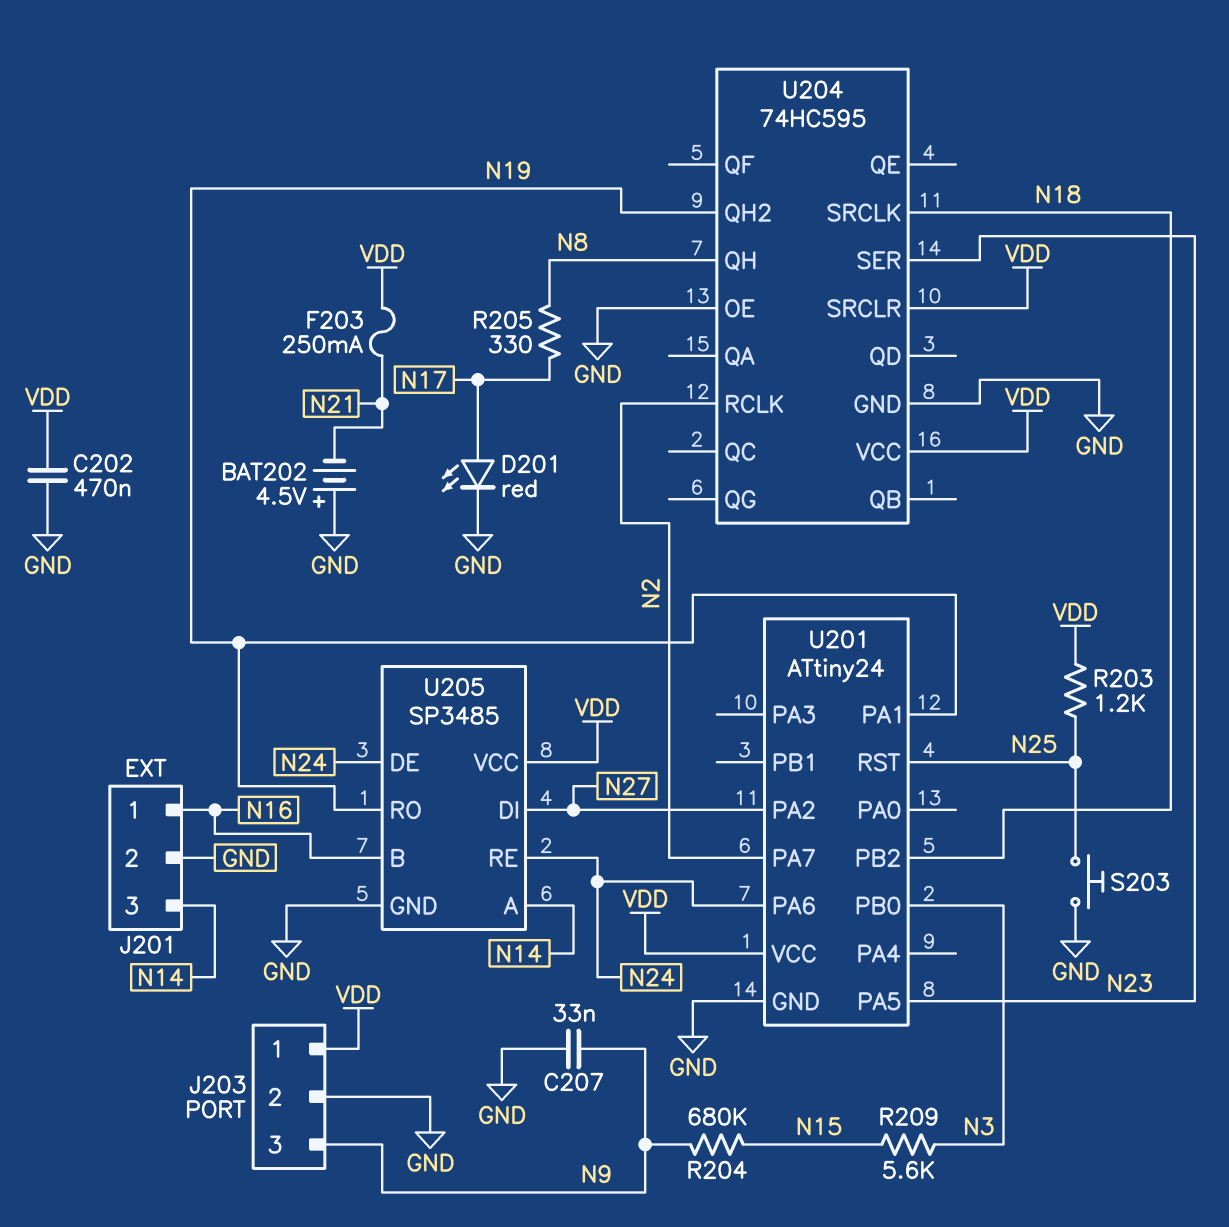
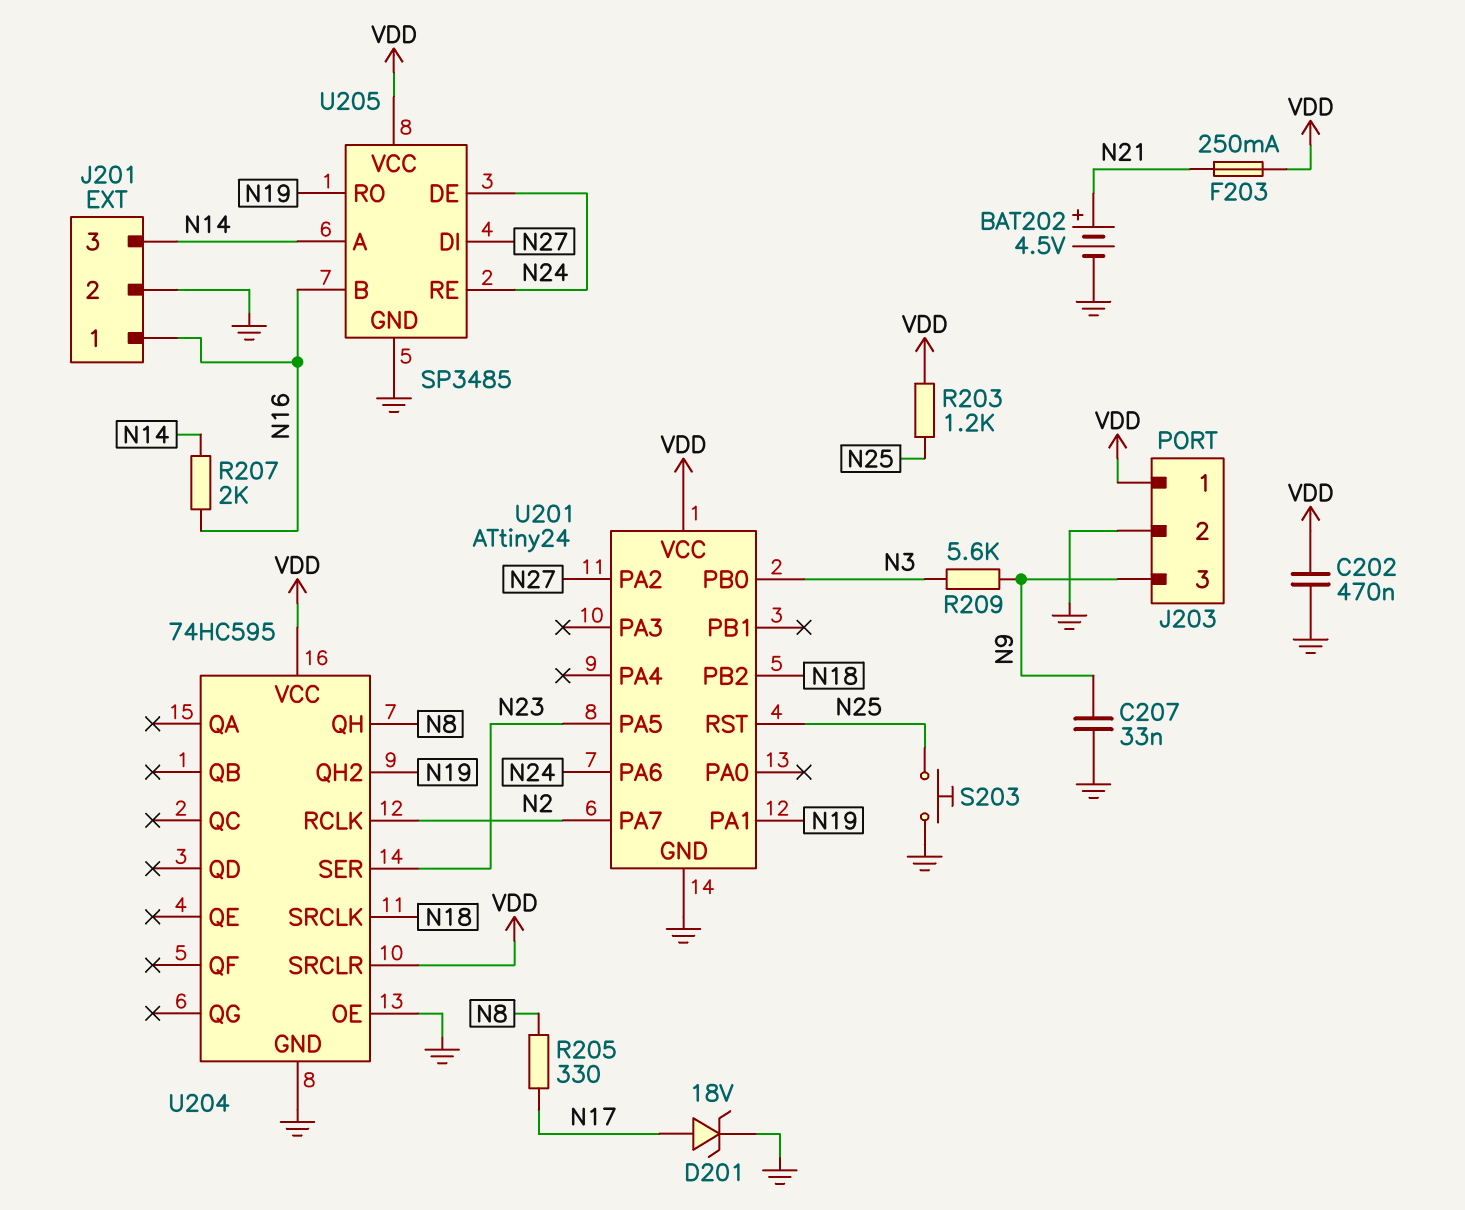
BAT202: 4.5V (plus GND, minus N21) -> 4.5V (plus N21, minus GND)
D201: LED red (A N17, K GND) -> zener 18V (A N17, K GND)
R204: 680k (N9, N15) -> none
R207: none -> 2k (N14, N16)
R209: 5.6k (N3, N15) -> 5.6k (N3, N9)

